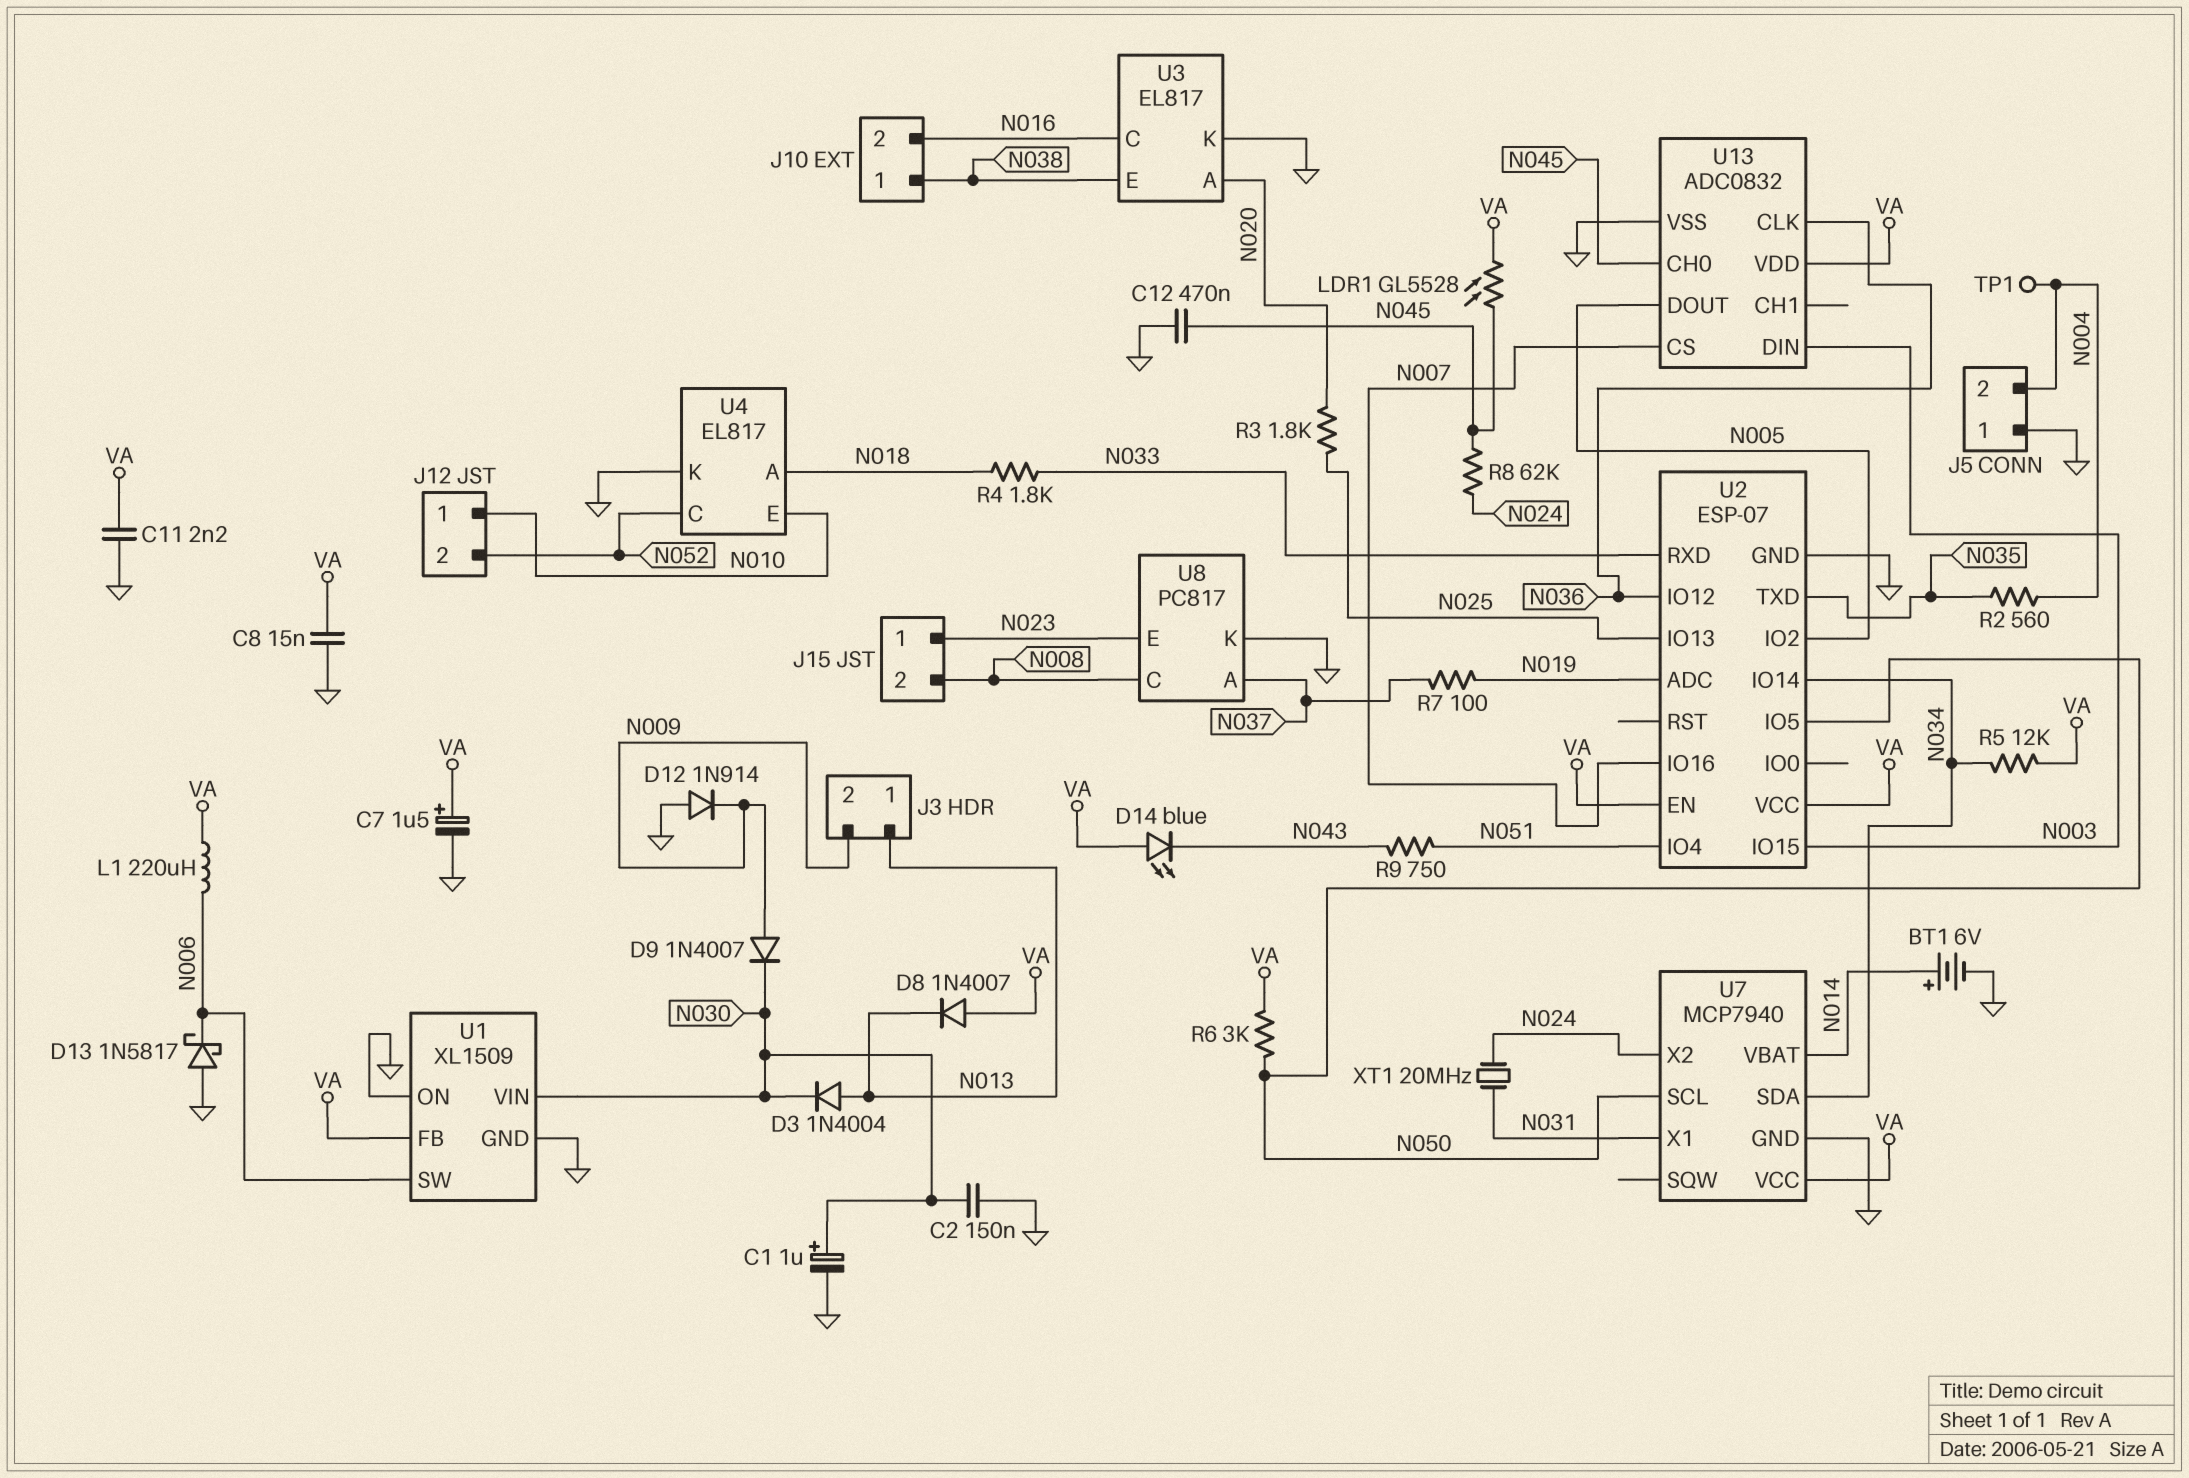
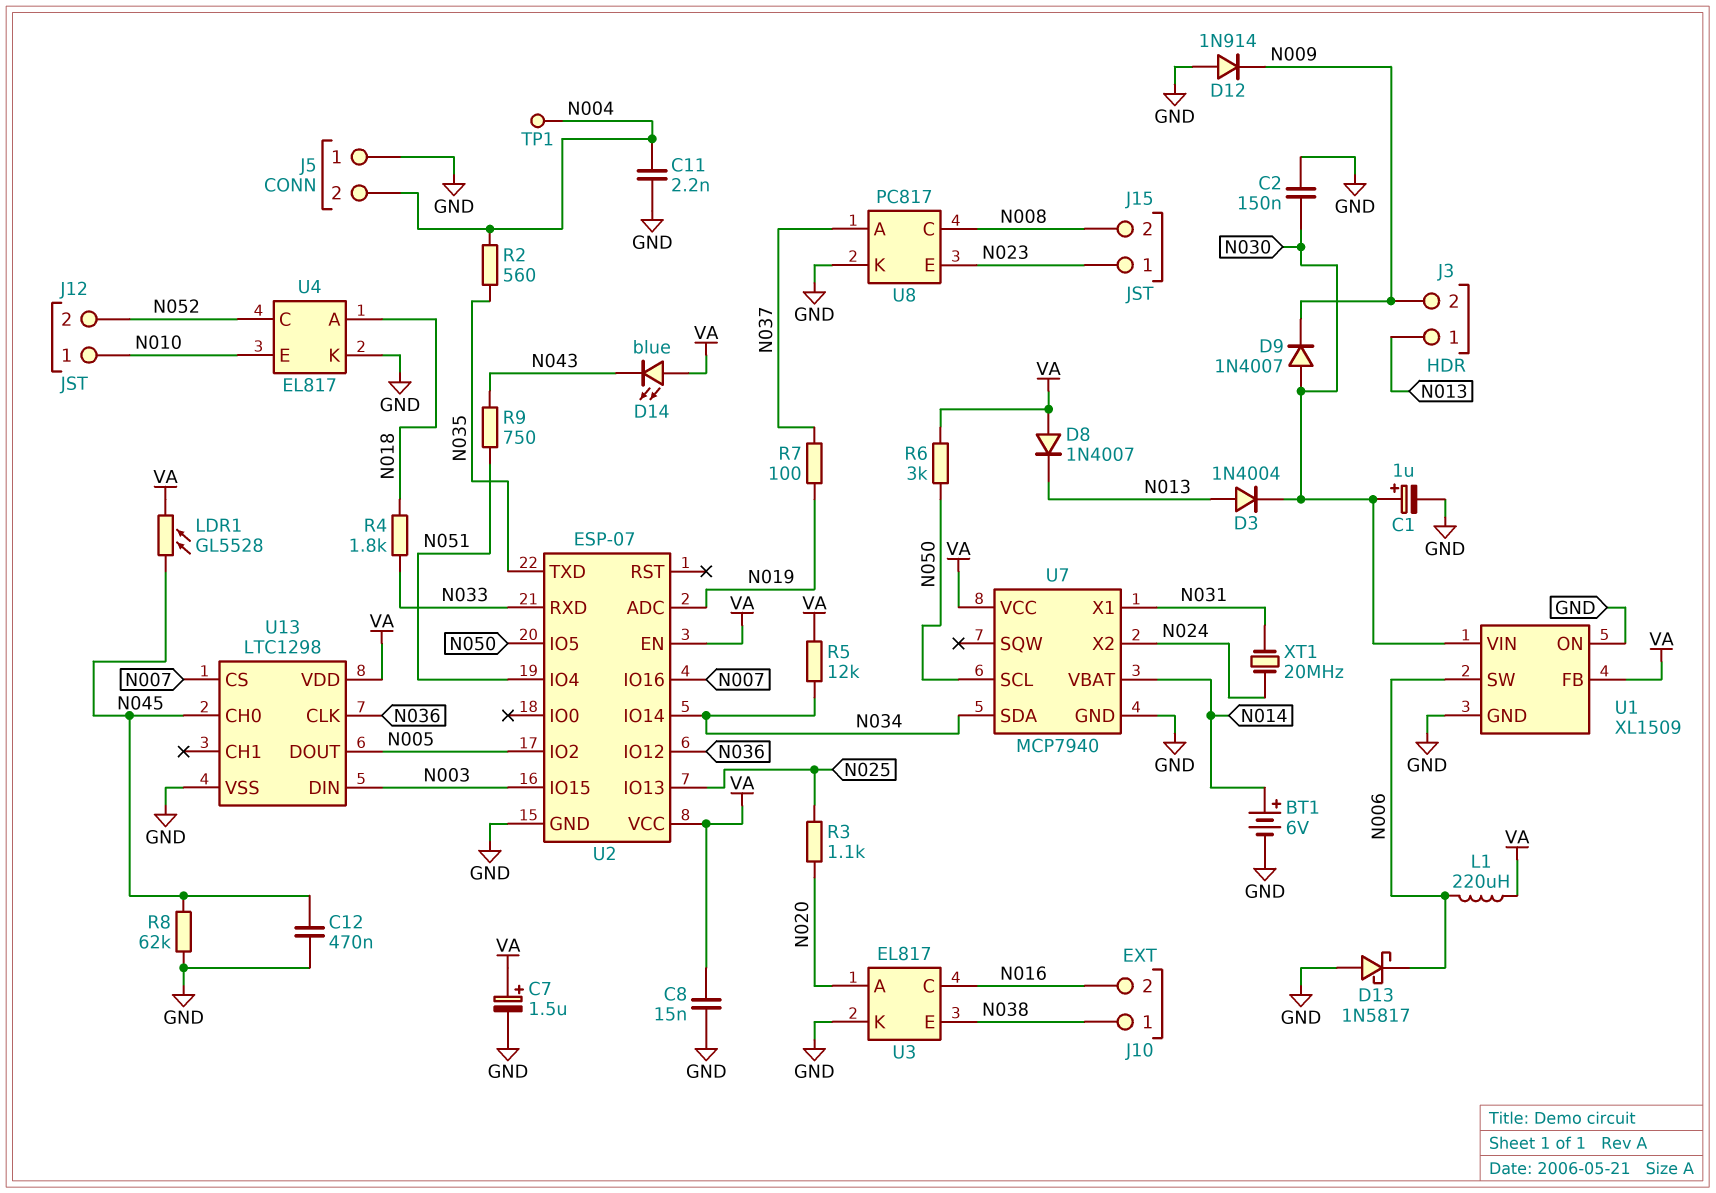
C11: 2.2nF (GND, VA) -> 2.2nF (GND, N004)
D9: diode 1N4007 (A N009, K N030) -> diode 1N4007 (A N030, K N009)
R3: 1.8k (N020, N025) -> 1.1k (N020, N025)
R8: 62k (N024, N045) -> 62k (GND, N045)
U13: ADC0832 -> LTC1298

